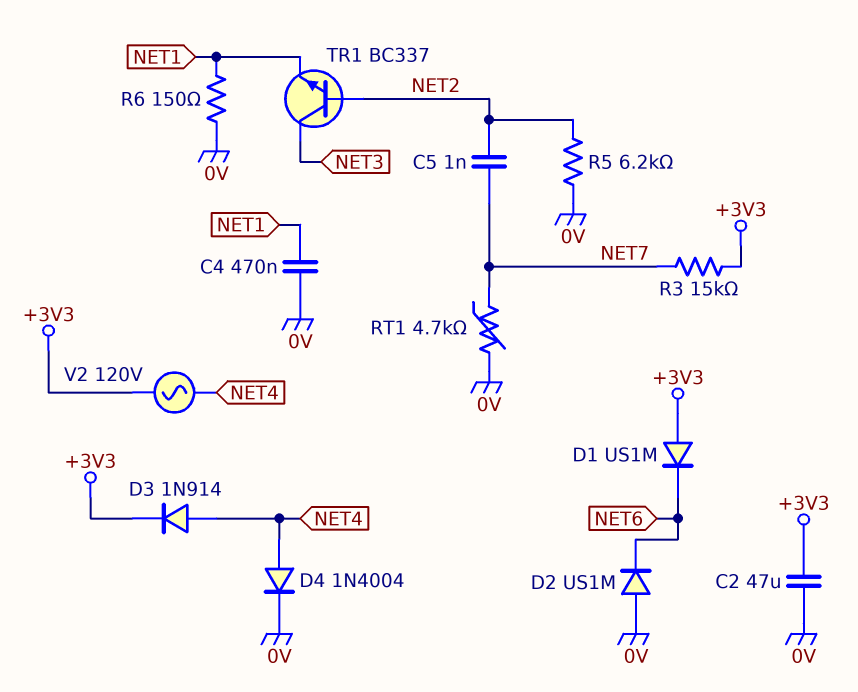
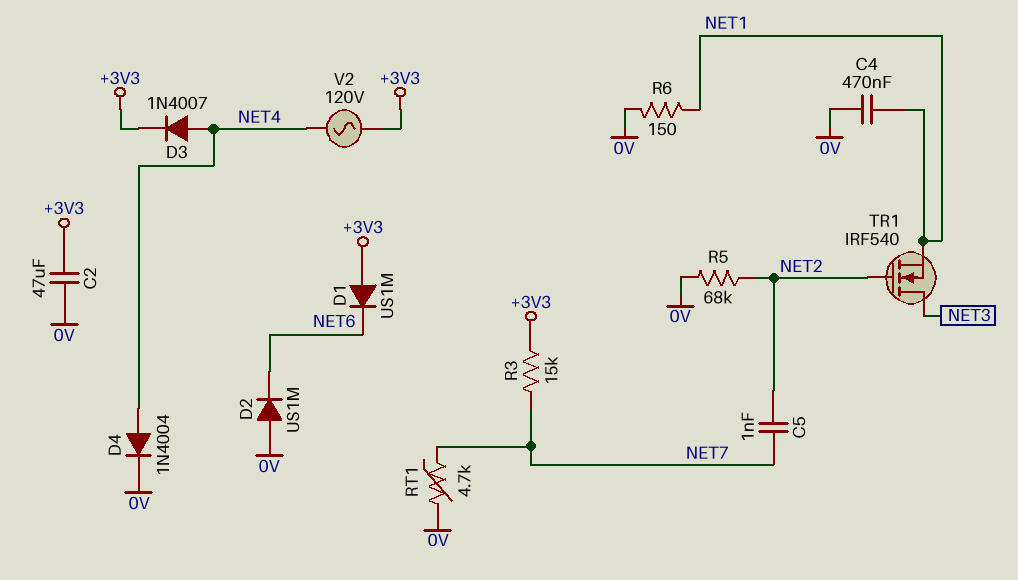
D3: diode 1N914 (A NET4, K +3V3) -> diode 1N4007 (A NET4, K +3V3)
R5: 6.2k (0V, NET2) -> 68k (0V, NET2)
TR1: NPN BC337 (B NET2, C NET3, E NET1) -> NMOS IRF540 (G NET2, D NET3, S NET1)

